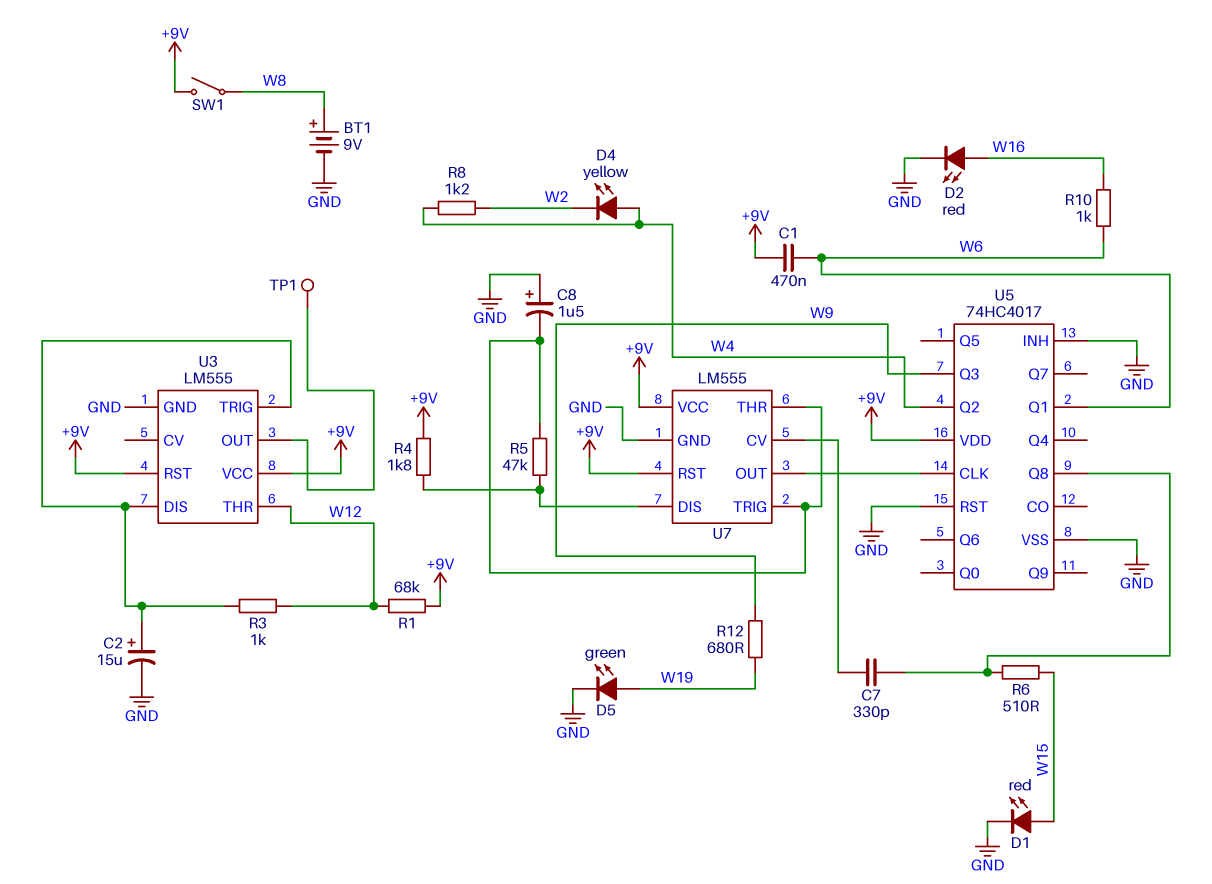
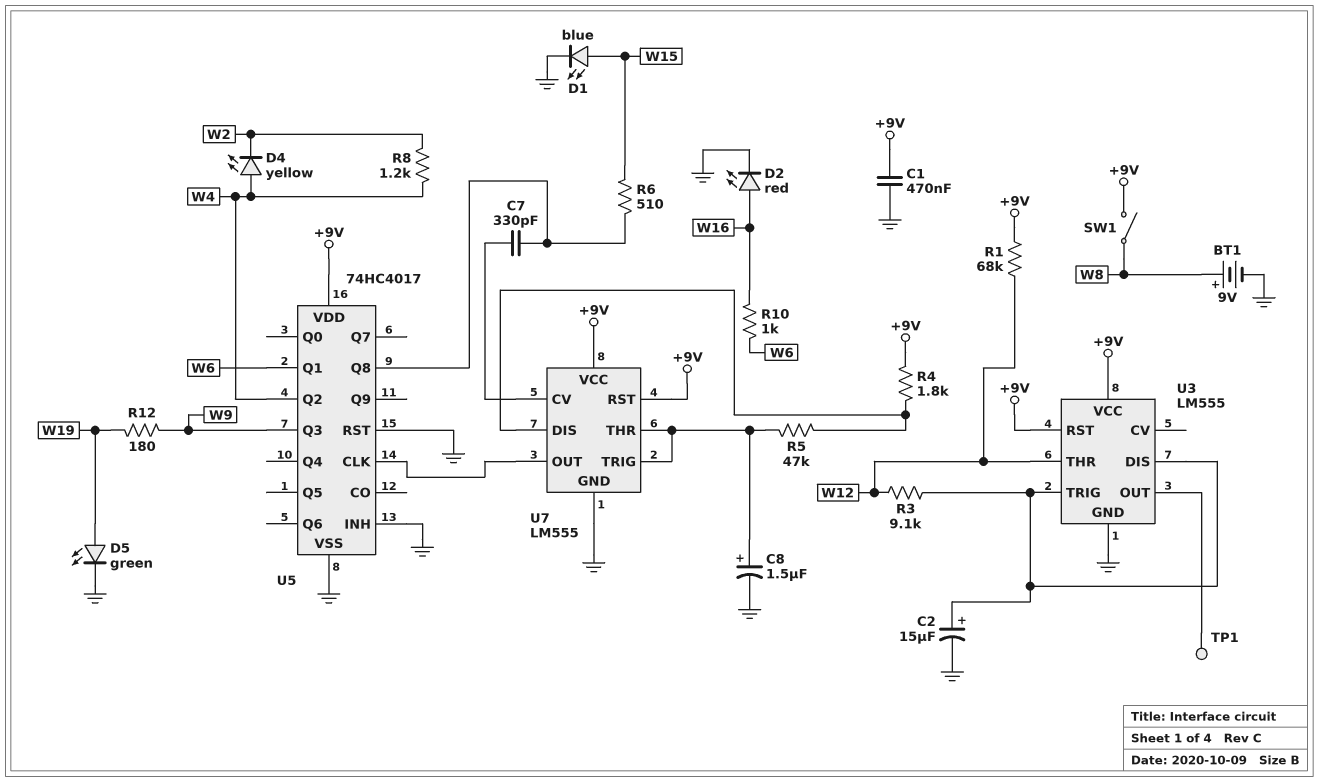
C1: 470nF (+9V, W6) -> 470nF (+9V, GND)
C8: 1.5uF (plus GND, minus U7/THR) -> 1.5uF (plus U7/THR, minus GND)
D1: LED red (A W15, K GND) -> LED blue (A W15, K GND)
R3: 1k (U3/DIS, W12) -> 9.1k (U3/DIS, W12)
R12: 680 (W9, W19) -> 180 (W9, W19)

